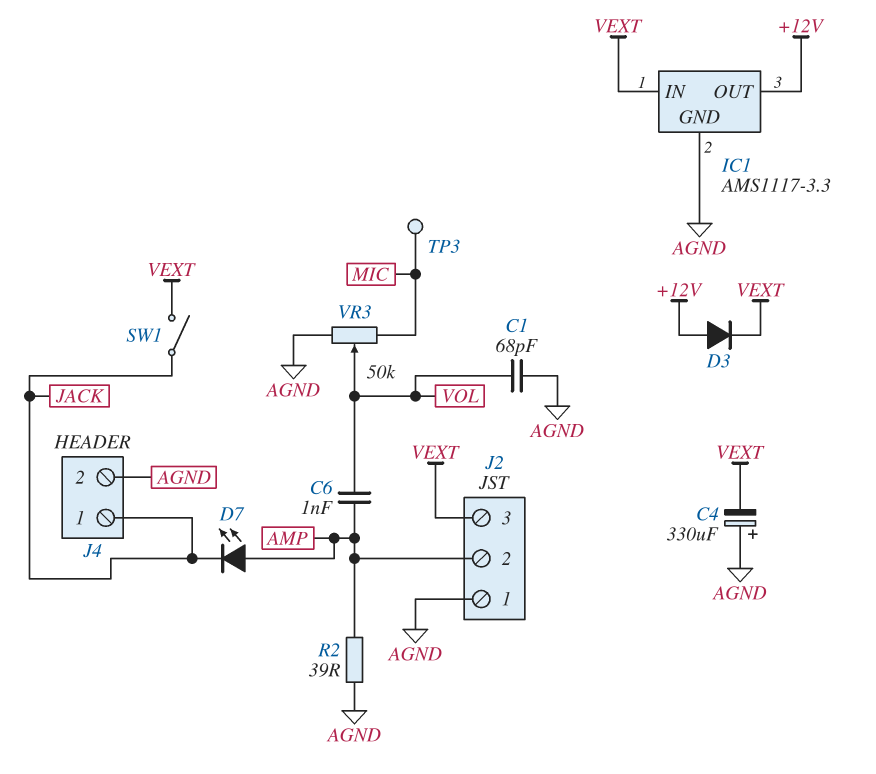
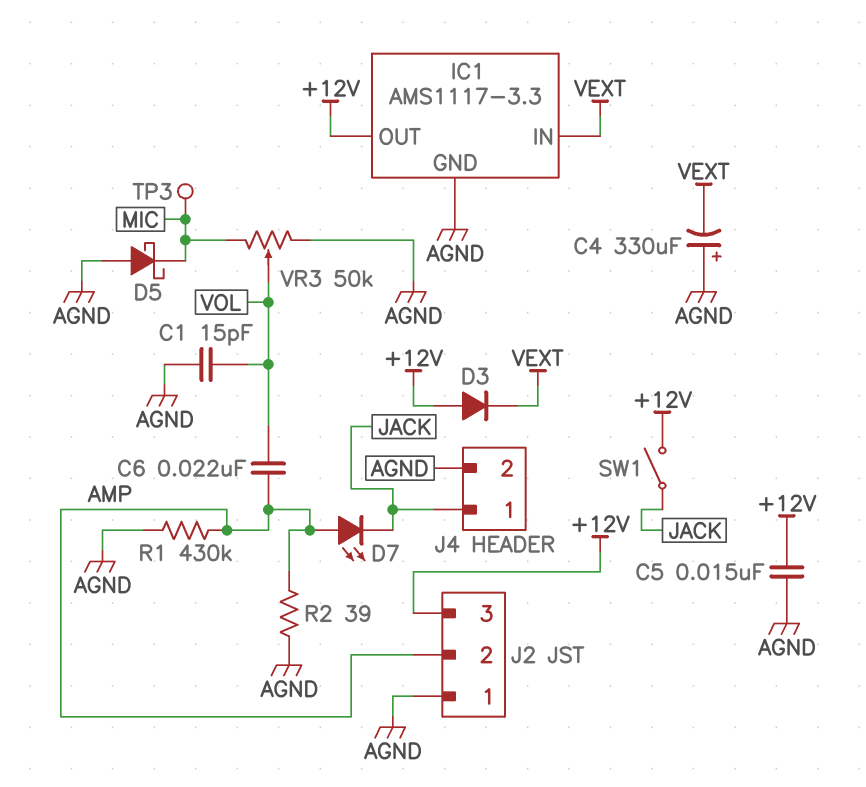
C1: 68pF (AGND, VOL) -> 15pF (AGND, VOL)
C5: none -> 15nF (+12V, AGND)
C6: 1nF (AMP, VOL) -> 22nF (AMP, VOL)
D5: none -> schottky (A AGND, K MIC)
J2 pin 3: VEXT -> +12V
R1: none -> 430k (AGND, AMP)
SW1: switch (JACK, VEXT) -> switch (+12V, JACK)

